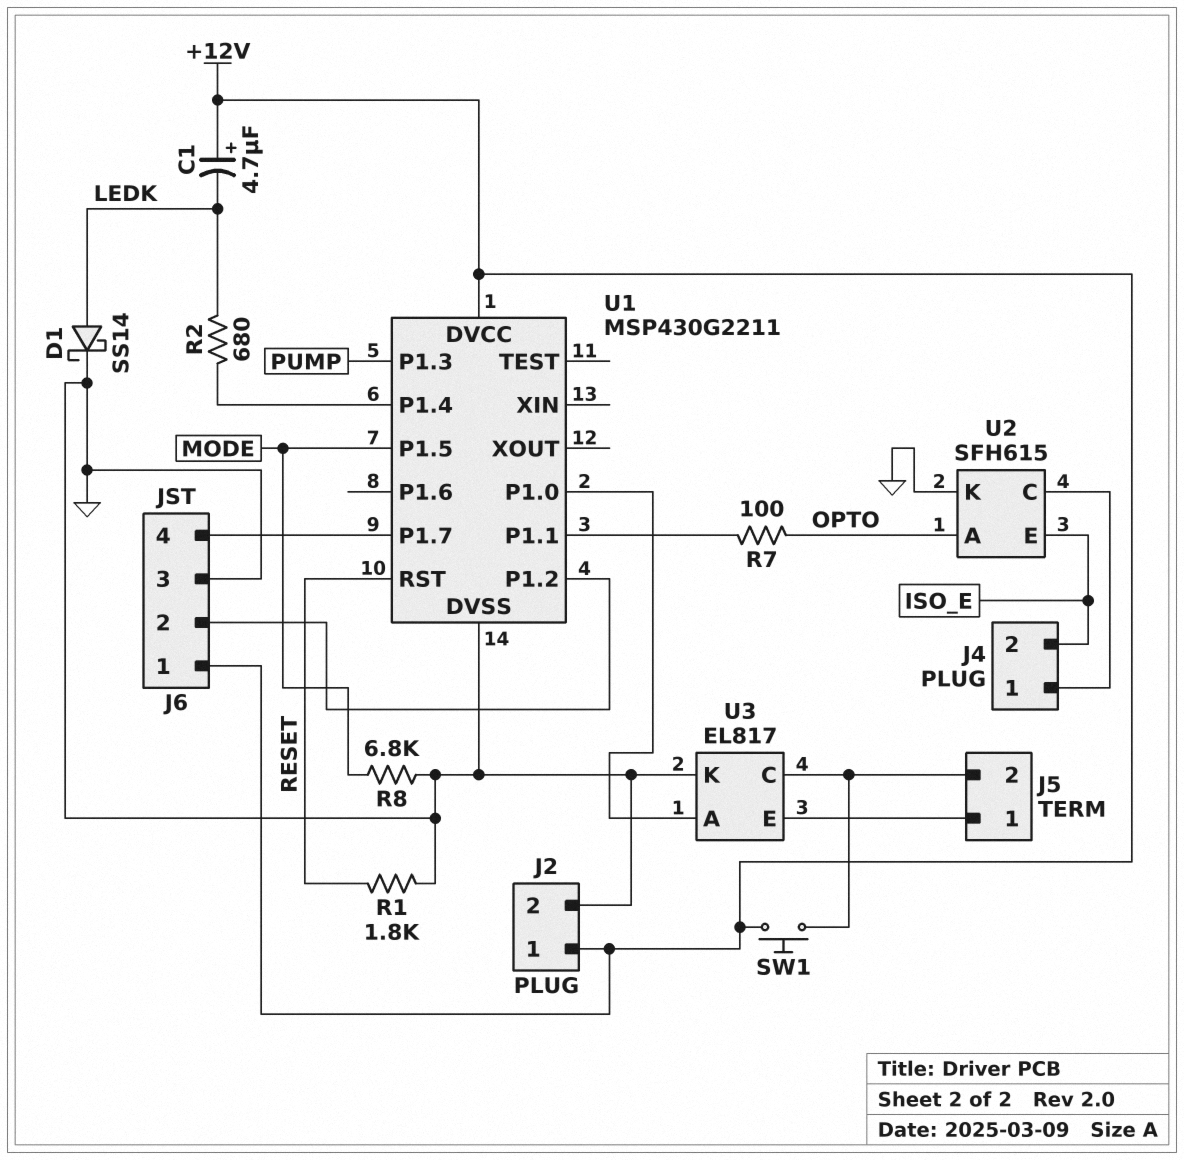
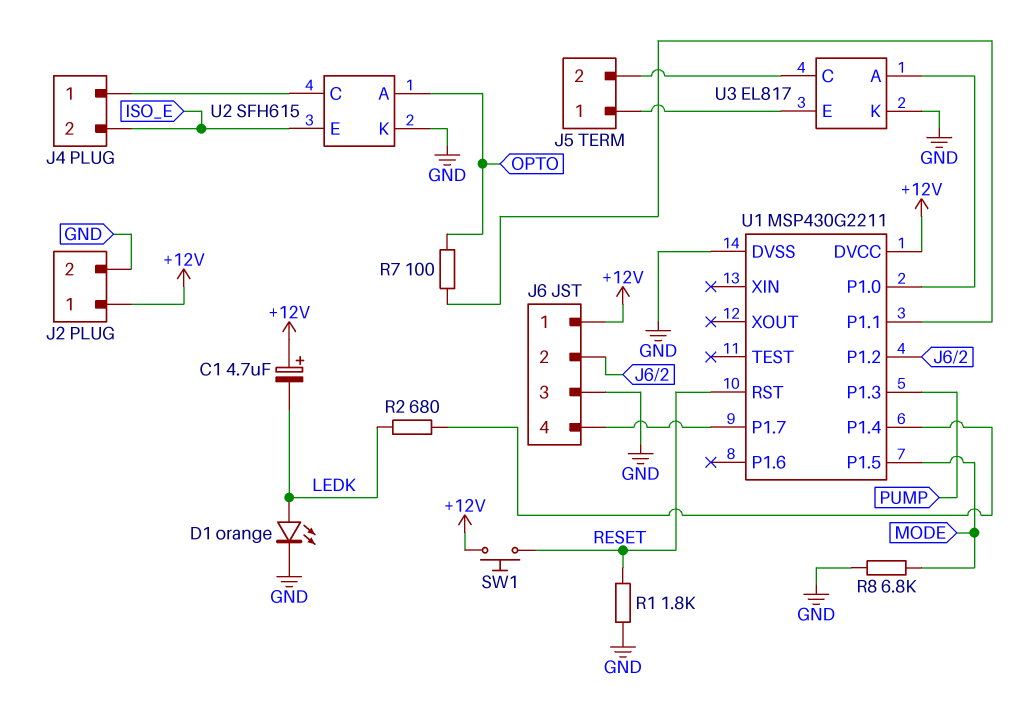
D1: schottky SS14 (A LEDK, K GND) -> LED orange (A LEDK, K GND)
SW1: button (+12V, J5/2) -> button (+12V, RESET)

